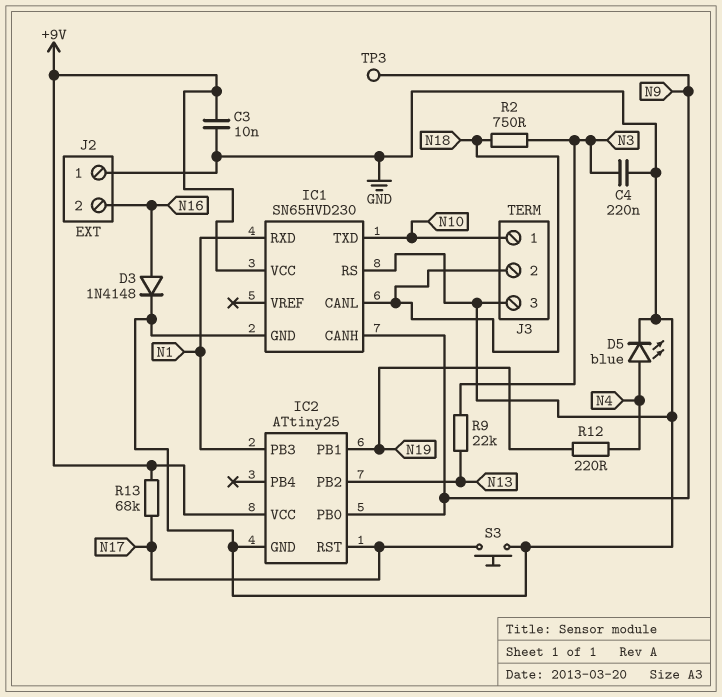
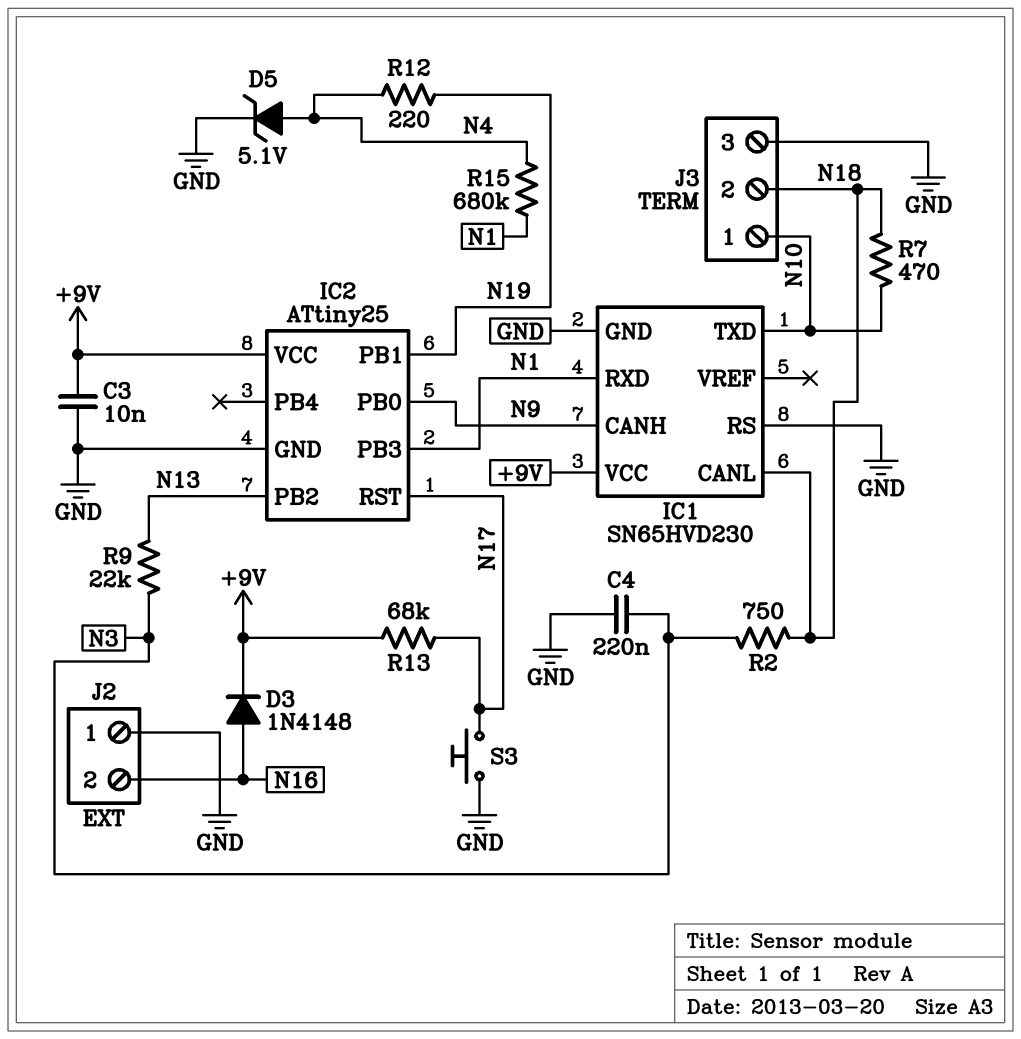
D3: diode 1N4148 (A N16, K GND) -> diode 1N4148 (A N16, K +9V)
D5: LED blue (A N4, K GND) -> zener 5.1V (A N4, K GND)
R7: none -> 470 (N10, N18)
R15: none -> 680k (N1, N4)
TP3: test point (N9) -> none

